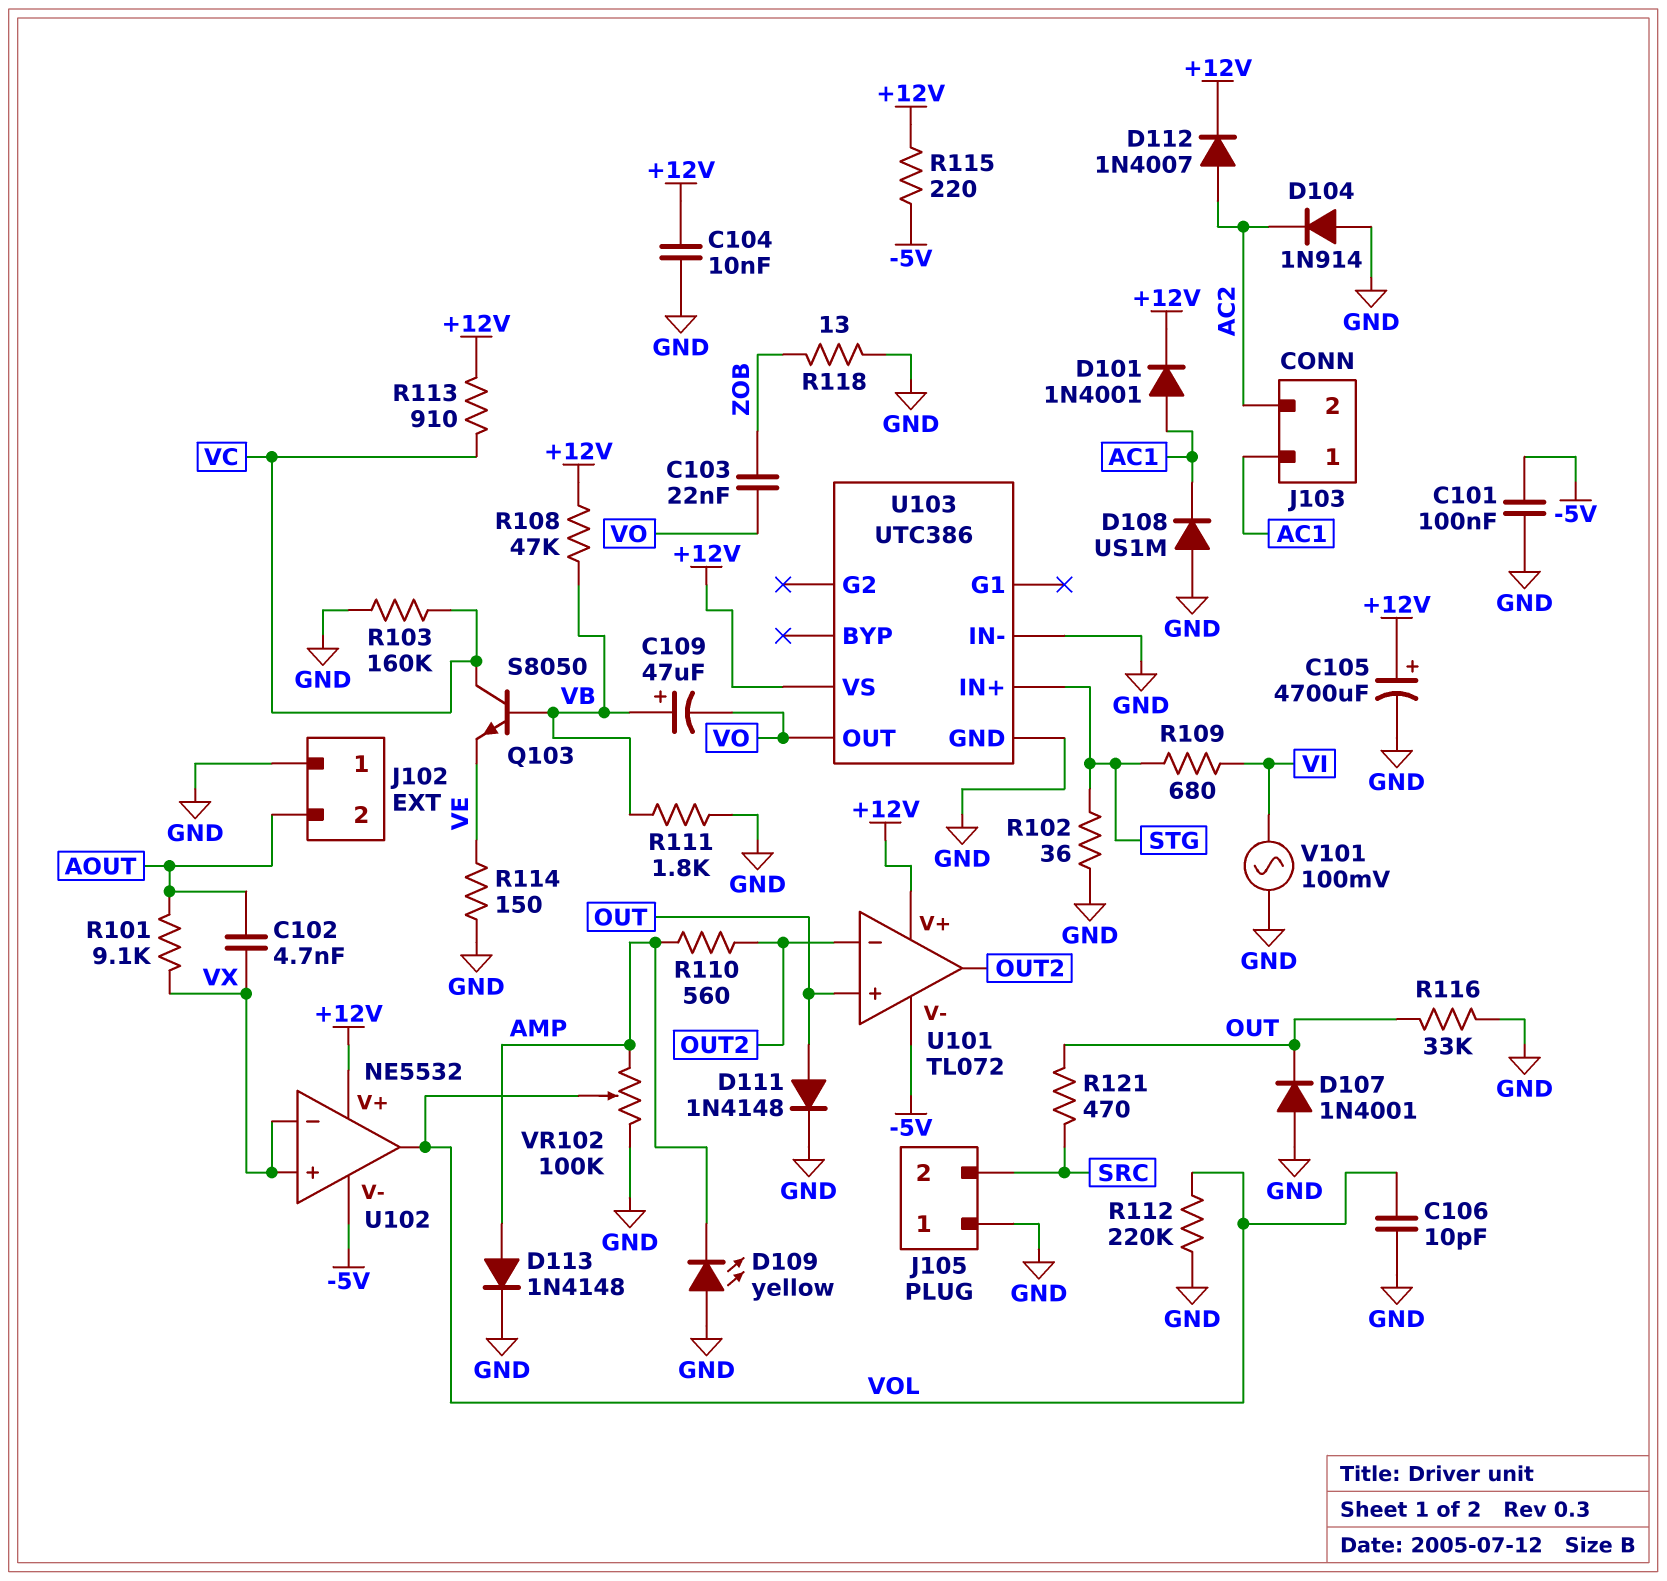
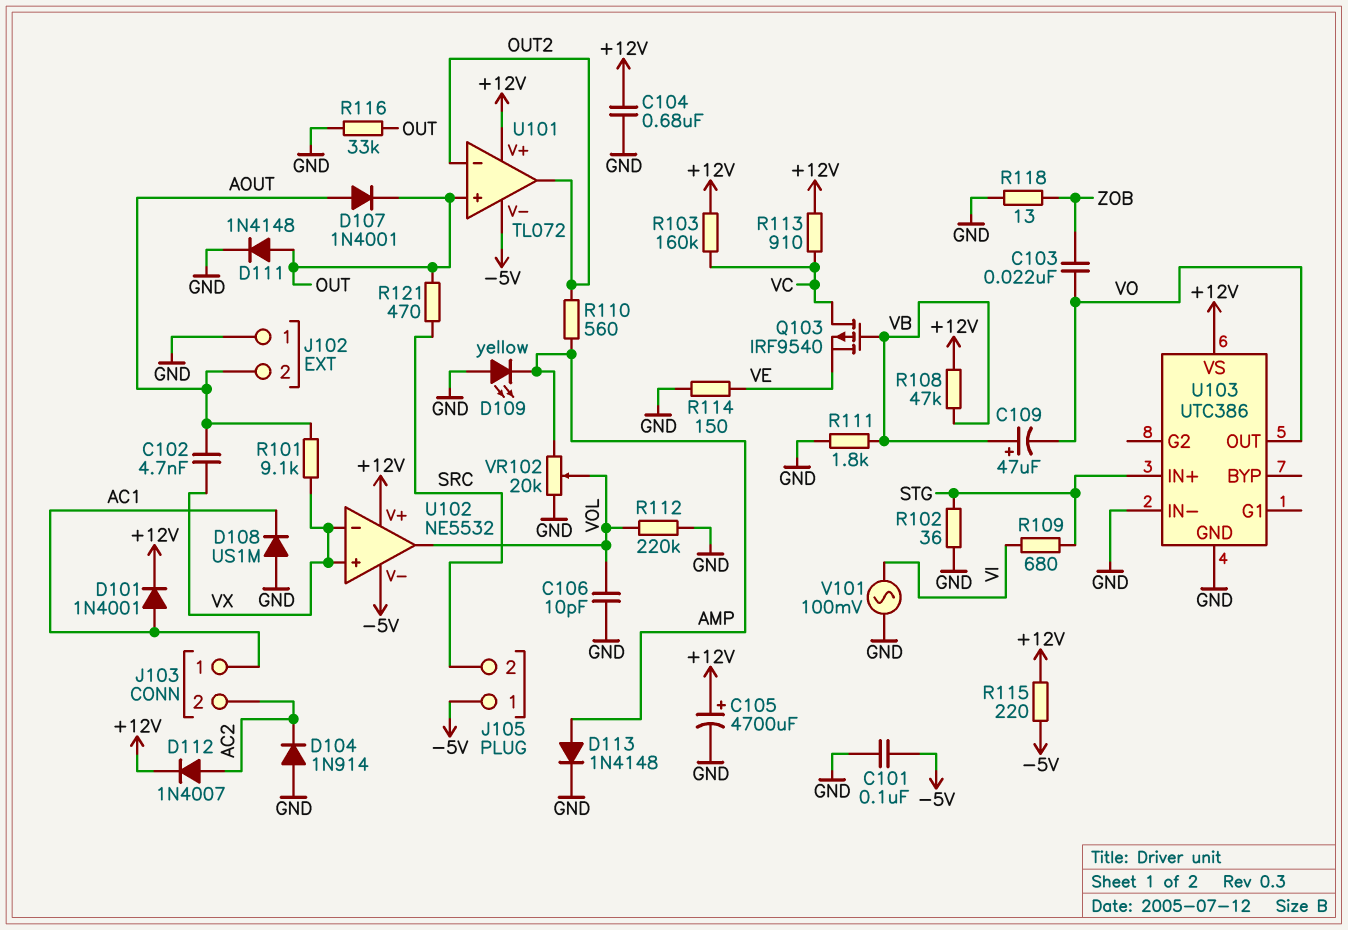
C104: 10nF (+12V, GND) -> 680nF (+12V, GND)
D107: diode 1N4001 (A GND, K OUT) -> diode 1N4001 (A AOUT, K OUT)
J105 pin 1: GND -> -5V
Q103: NPN S8050 (B VB, C VC, E VE) -> PMOS IRF9540 (G VB, D VC, S VE)
R103: 160k (GND, VC) -> 160k (+12V, VC)
VR102: 100k (AMP, GND, wiper VOL) -> 20k (AMP, GND, wiper VOL)

